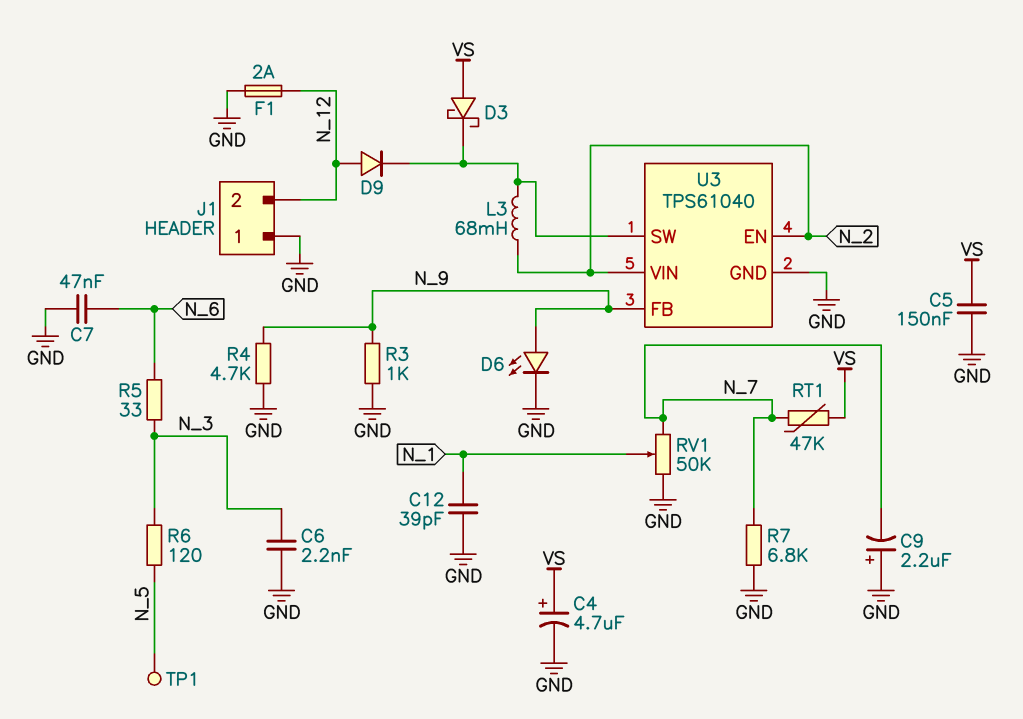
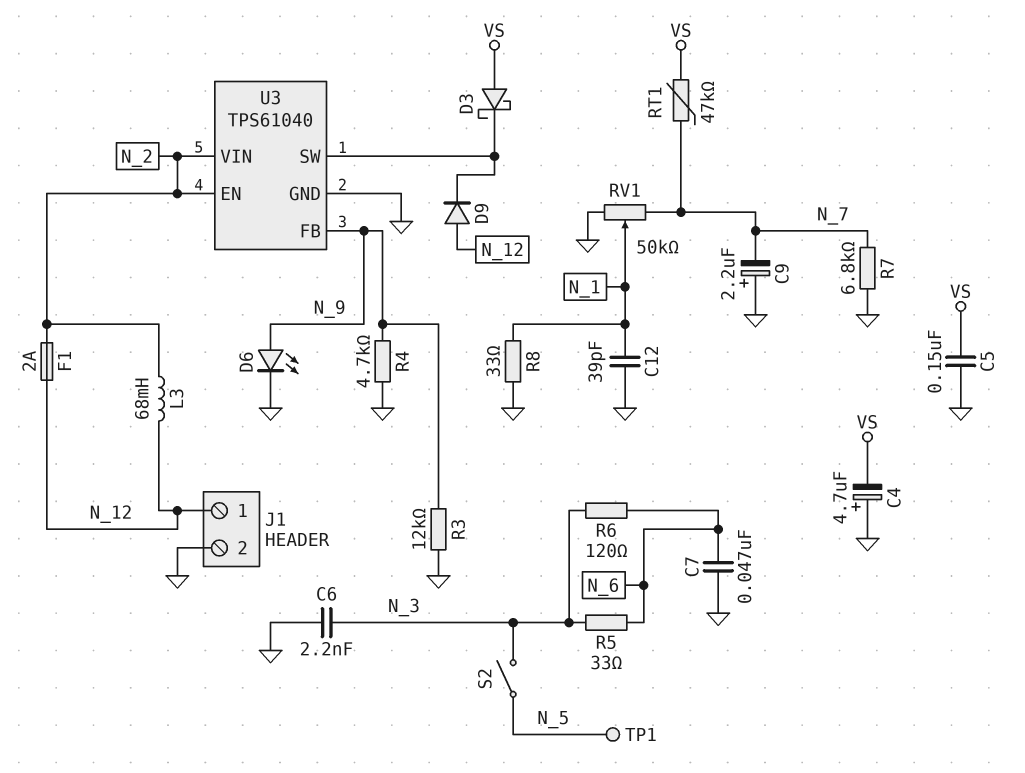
C4: 4.7uF (plus VS, minus GND) -> 4.7uF (plus GND, minus VS)
F1: 2A (GND, N_12) -> 2A (N_2, N_12)
J1 pin 1: GND -> N_12
J1 pin 2: N_12 -> GND
L3: 68mH (N_2, U3/SW) -> 68mH (N_2, N_12)
R3: 1k (GND, N_9) -> 12k (GND, N_9)
R6: 120 (N_3, N_5) -> 120 (N_3, N_6)
R8: none -> 33 (GND, N_1)
S2: none -> switch (N_3, N_5)

